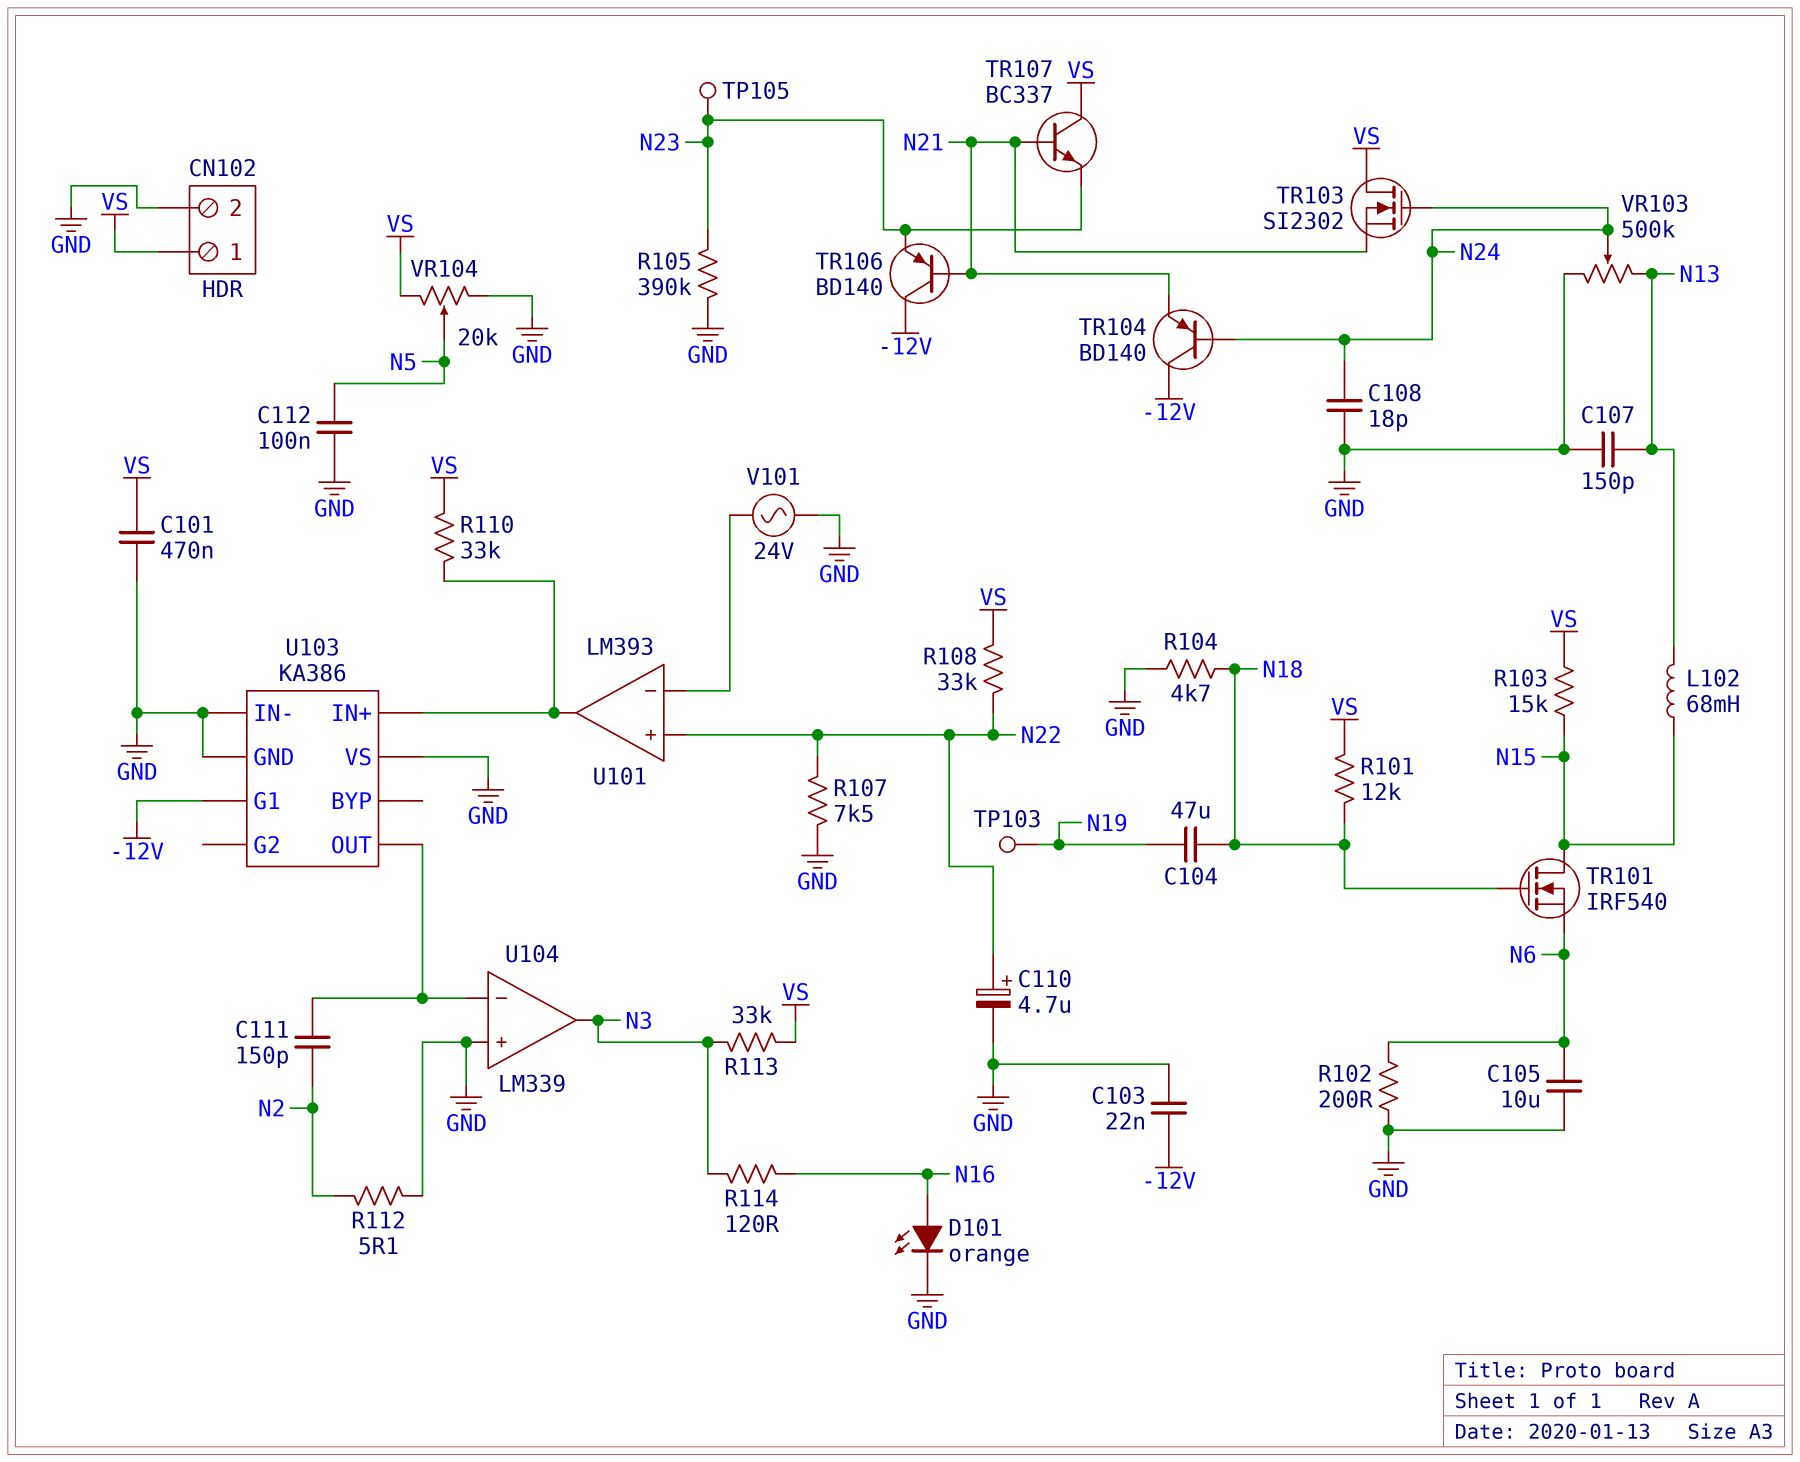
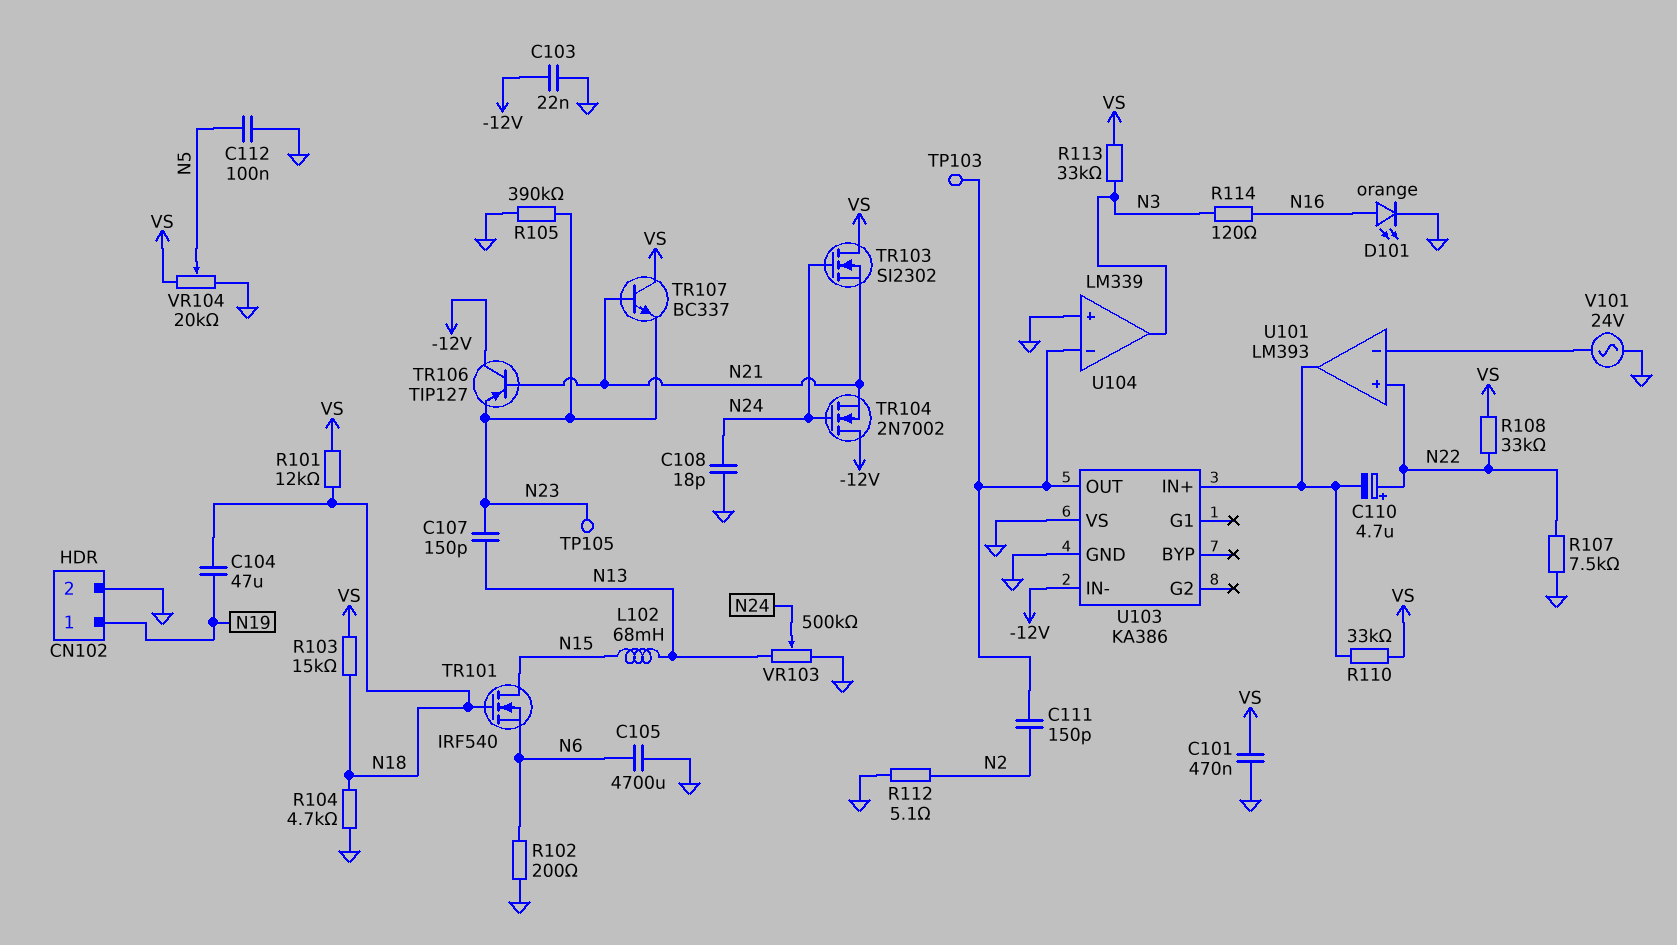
C105: 10uF (GND, N6) -> 4700uF (GND, N6)
C107: 150pF (GND, N13) -> 150pF (N13, N23)
C110: 4.7uF (plus N22, minus GND) -> 4.7uF (plus N22, minus U101/out)
CN102 pin 1: VS -> N19
R103: 15k (N15, VS) -> 15k (N18, VS)
TP103: test point (N19) -> test point (U103/OUT)
TR104: PNP BD140 (B N24, C -12V, E N21) -> NMOS 2N7002 (G N24, D -12V, S N21)
TR106: PNP BD140 (B N21, C -12V, E N23) -> PNP TIP127 (B N21, C -12V, E N23)
U103 pin G1: -12V -> none
U103 pin IN-: GND -> -12V

